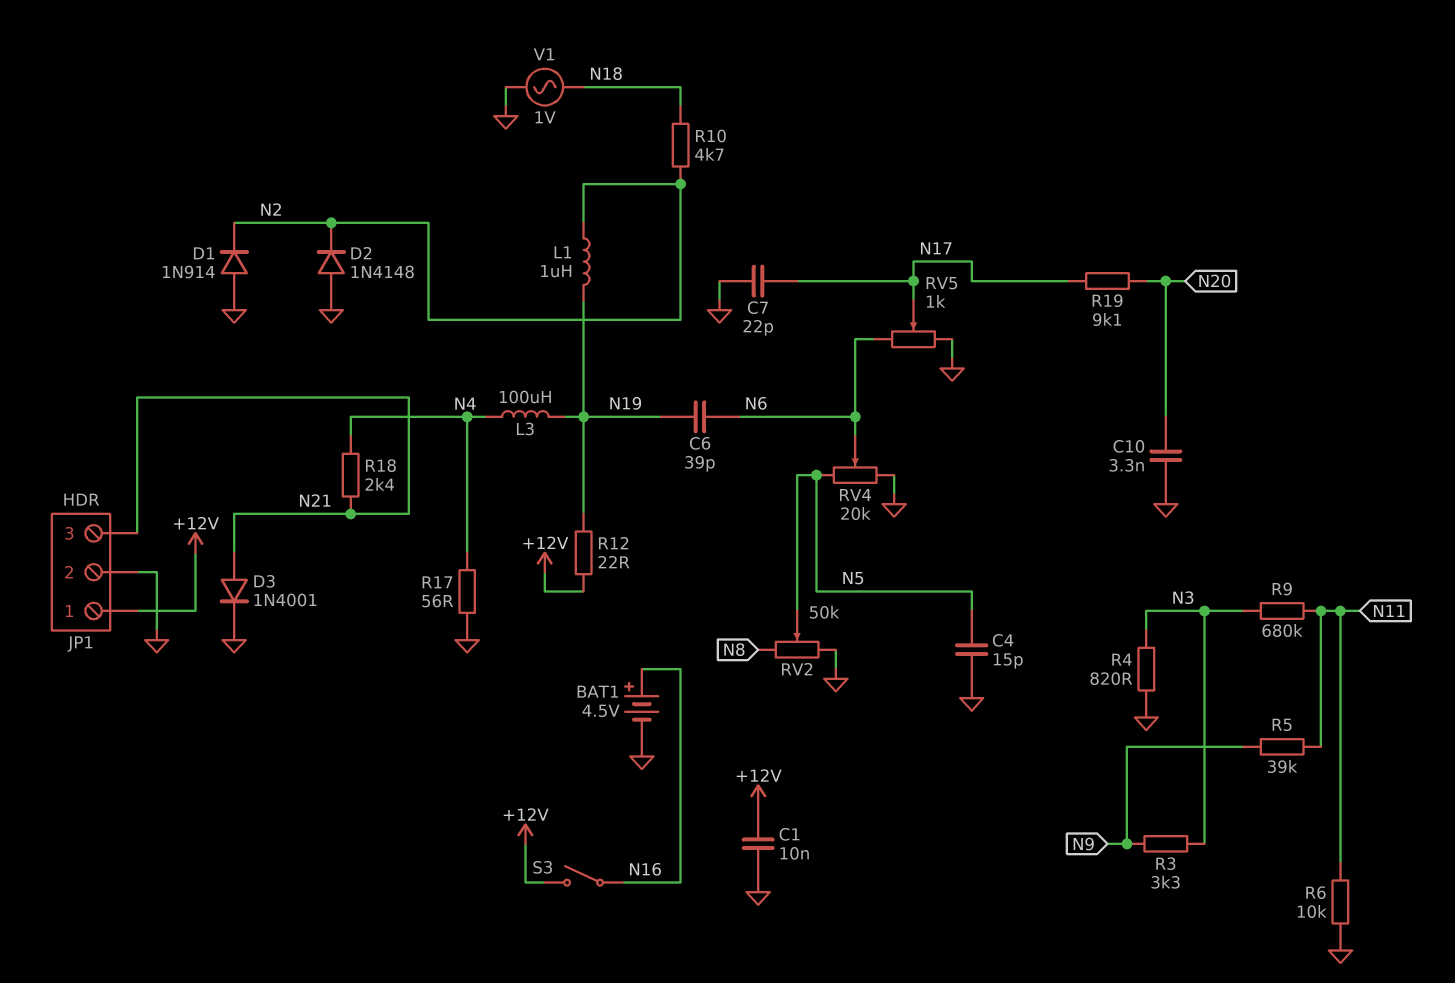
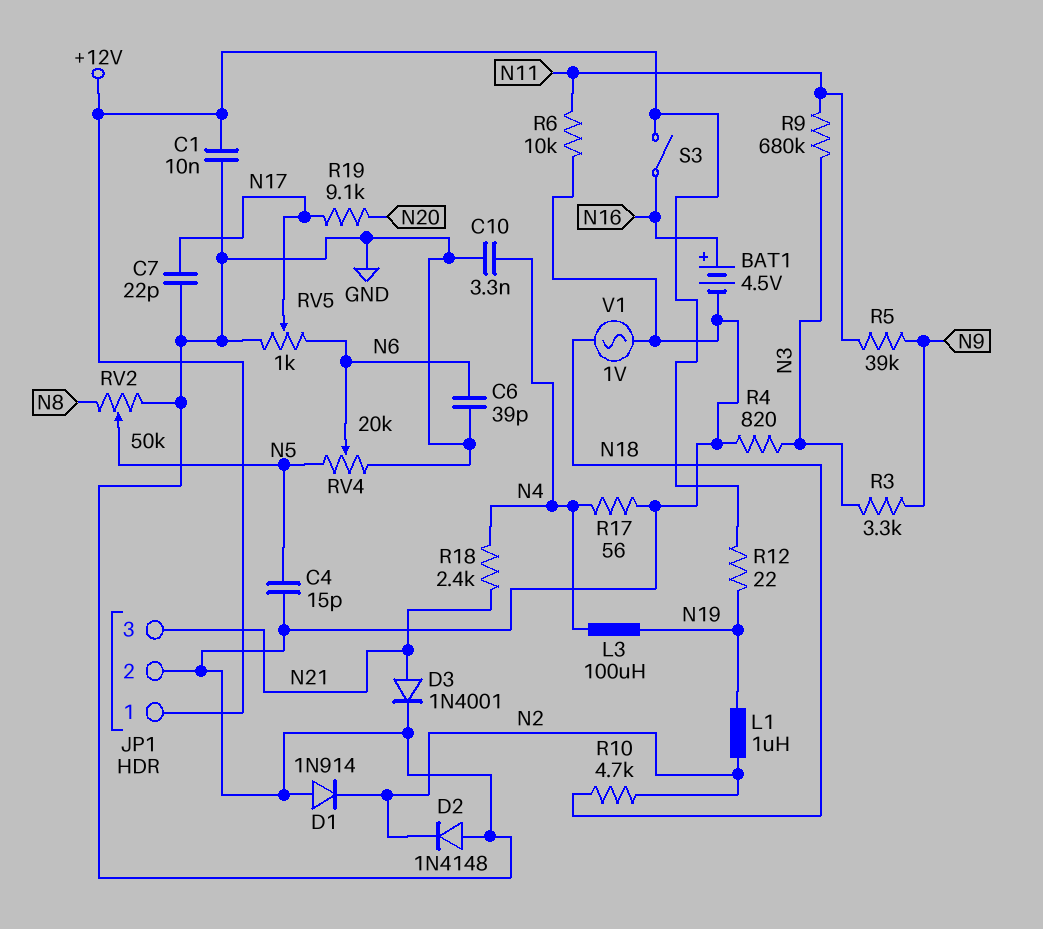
C6: 39pF (N6, N19) -> 39pF (GND, N6)
C10: 3.3nF (GND, N20) -> 3.3nF (GND, N4)

